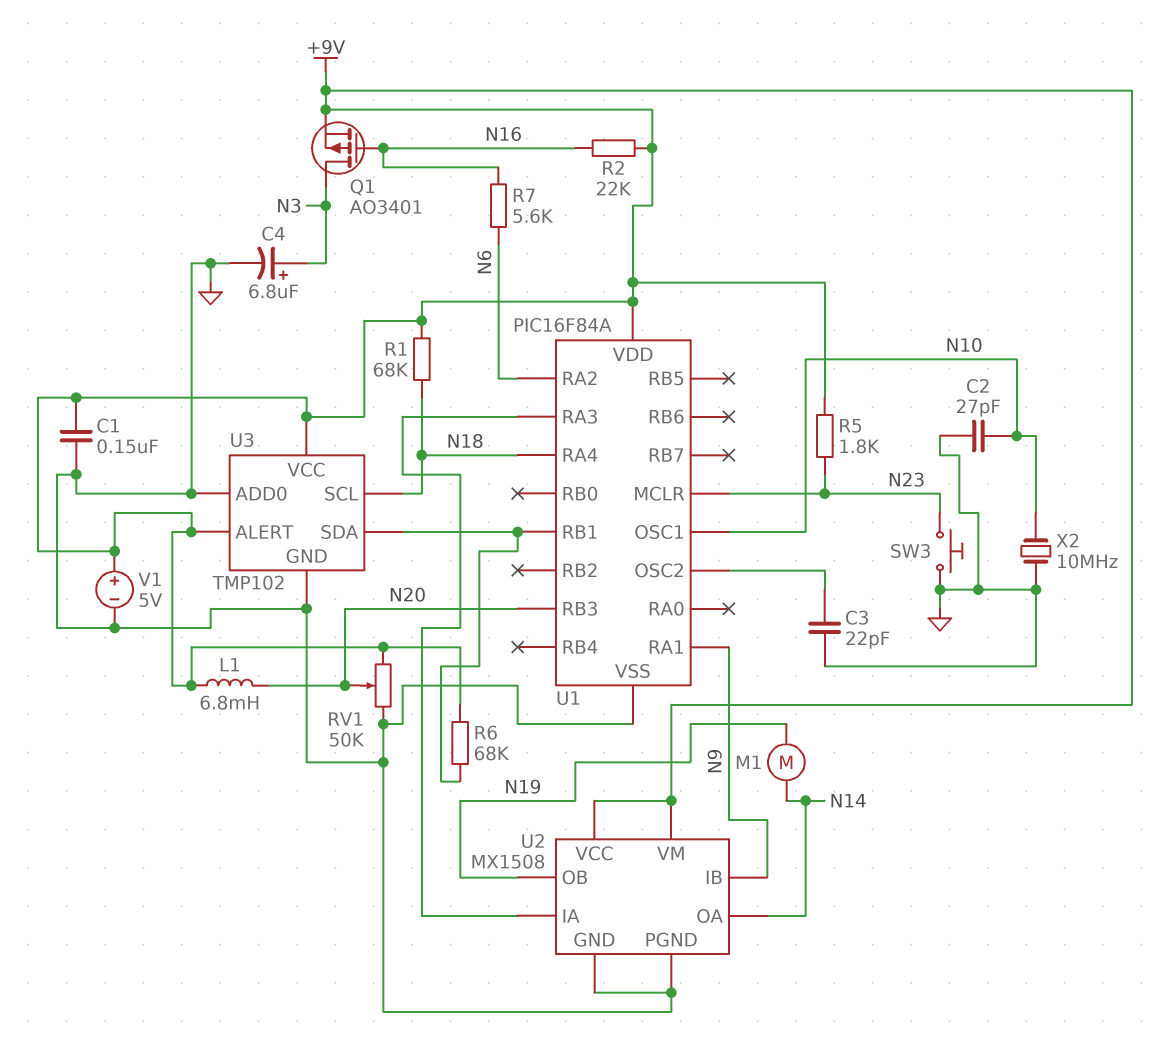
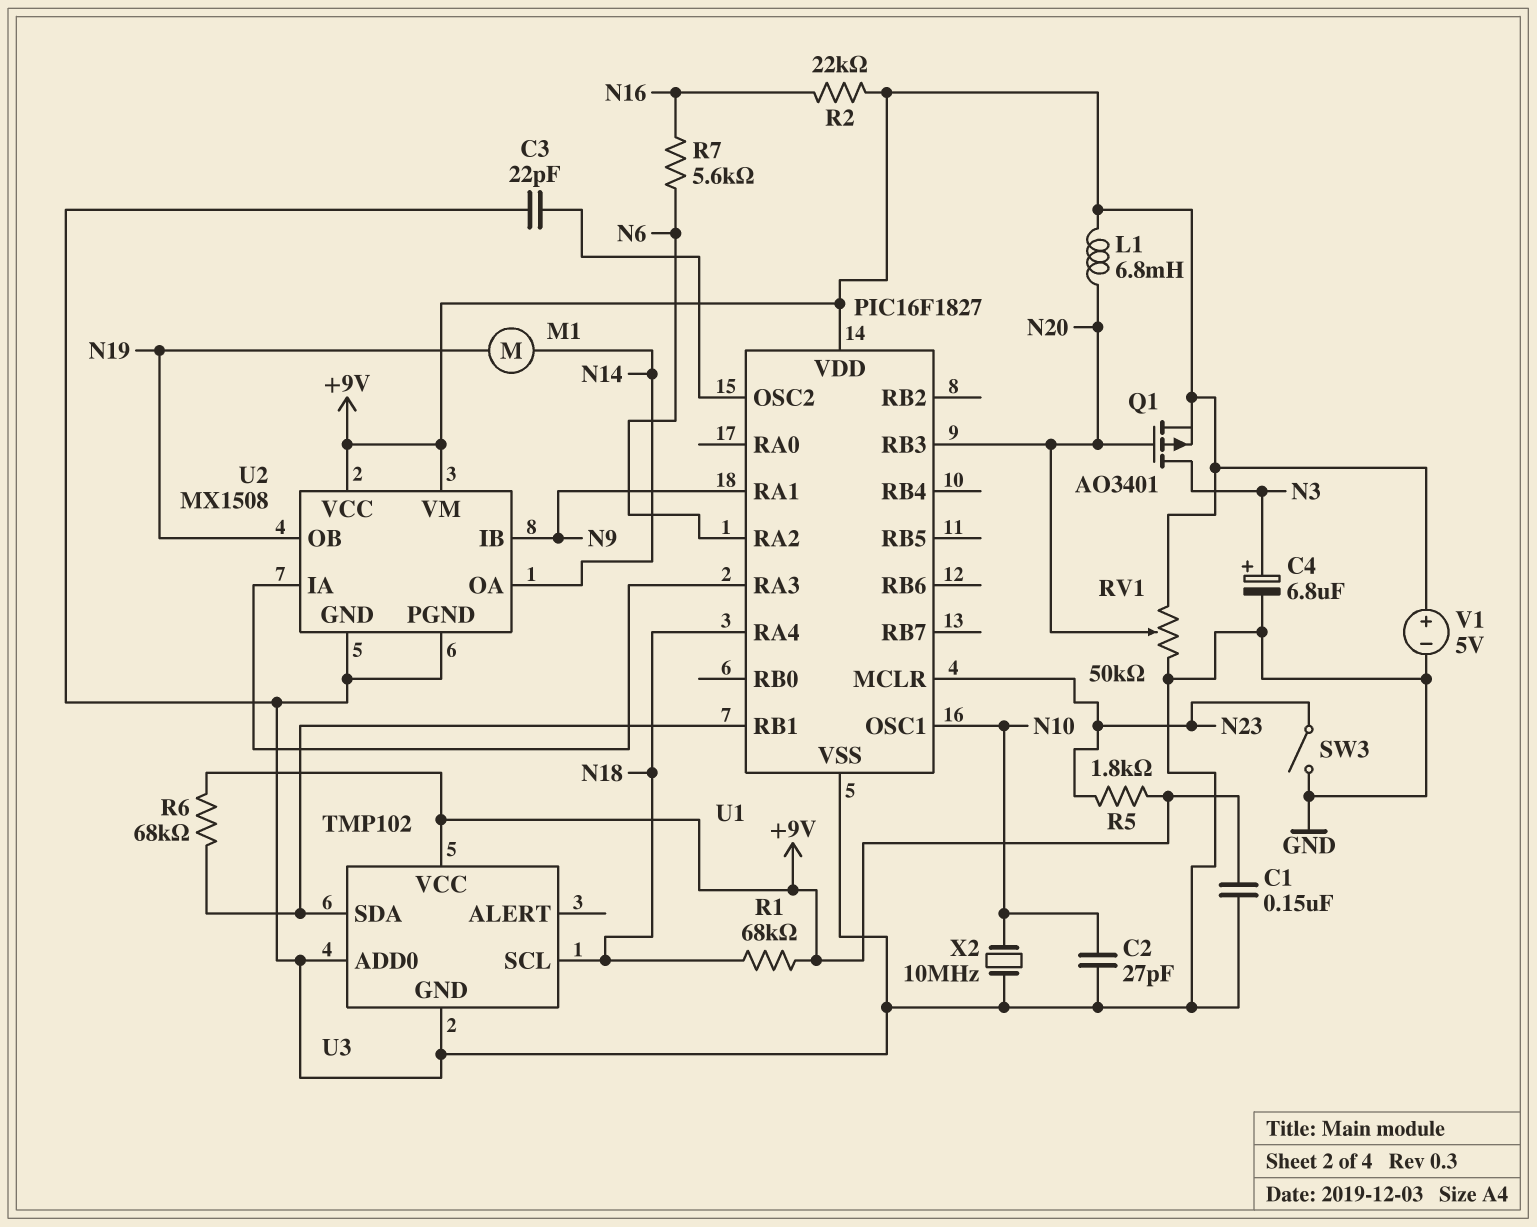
Q1: PMOS AO3401 (G N16, D N3, S +9V) -> PMOS AO3401 (G N20, D N3, S +9V)
SW3: button (GND, N23) -> switch (GND, N23)
U1: PIC16F84A -> PIC16F1827
U3 pin ALERT: +9V -> none

